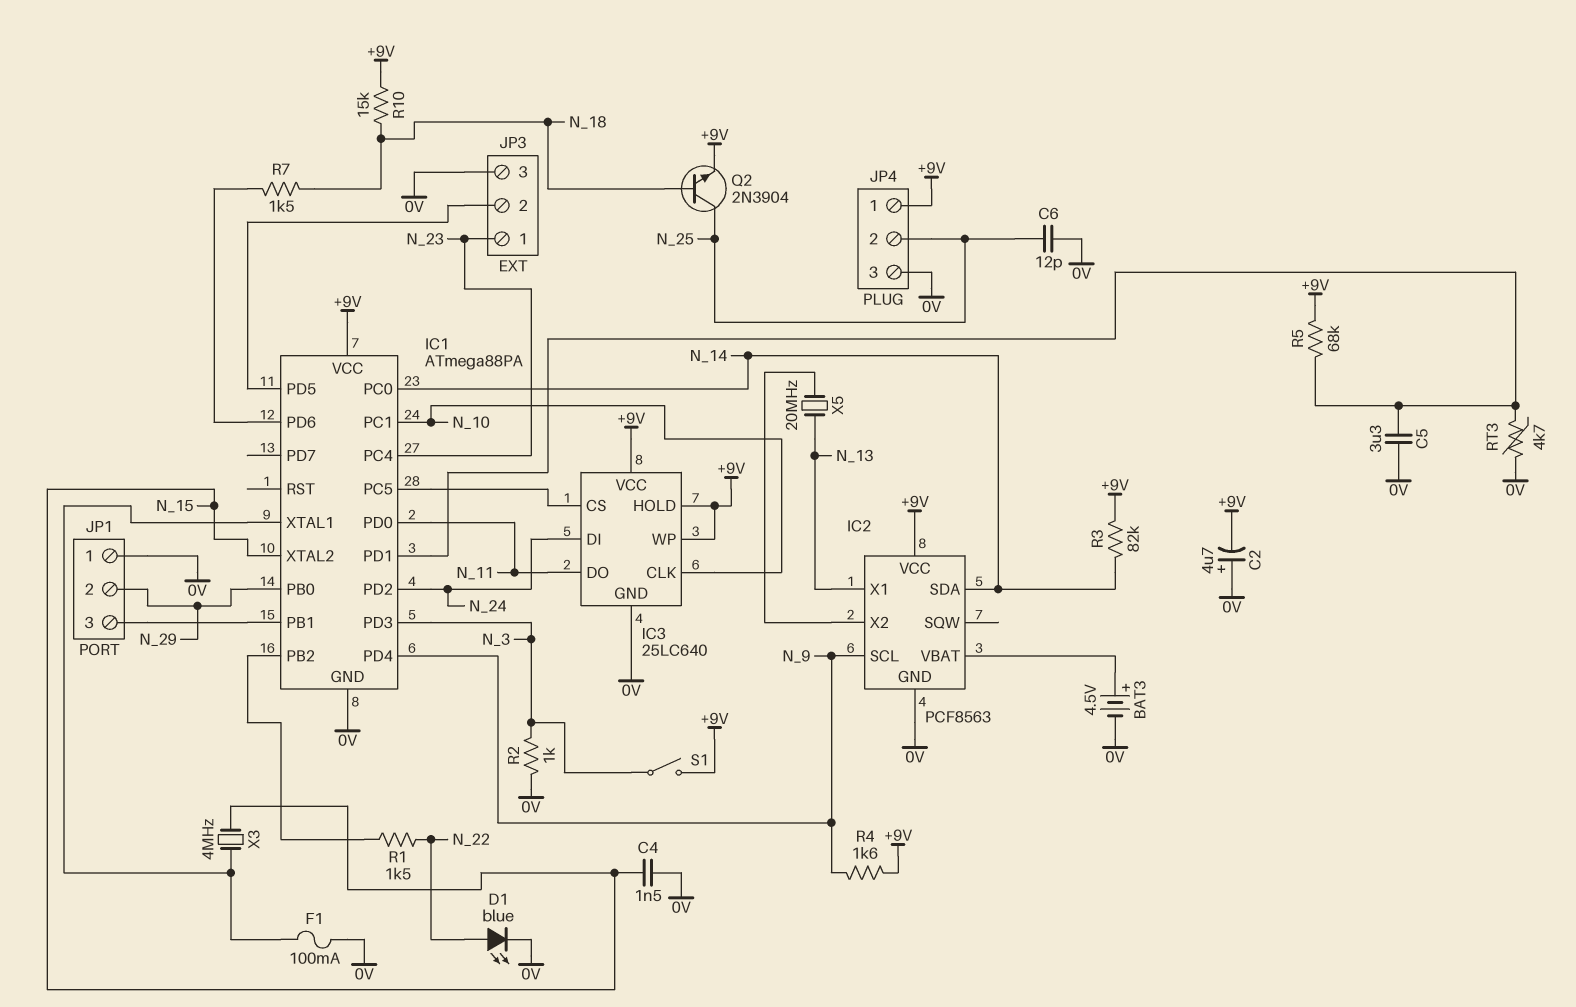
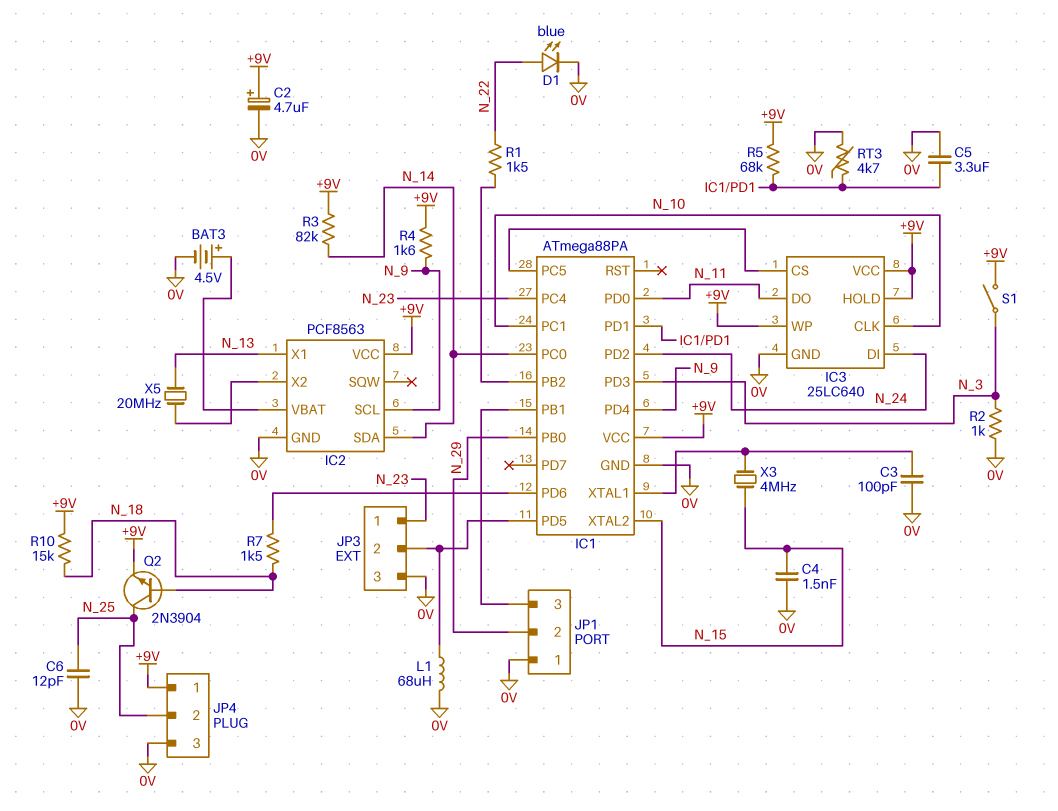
C2: 4.7uF (plus 0V, minus +9V) -> 4.7uF (plus +9V, minus 0V)
C3: none -> 100pF (0V, IC1/XTAL1)
F1: 100mA (0V, IC1/XTAL1) -> none
L1: none -> 68uH (0V, IC1/PD5)

